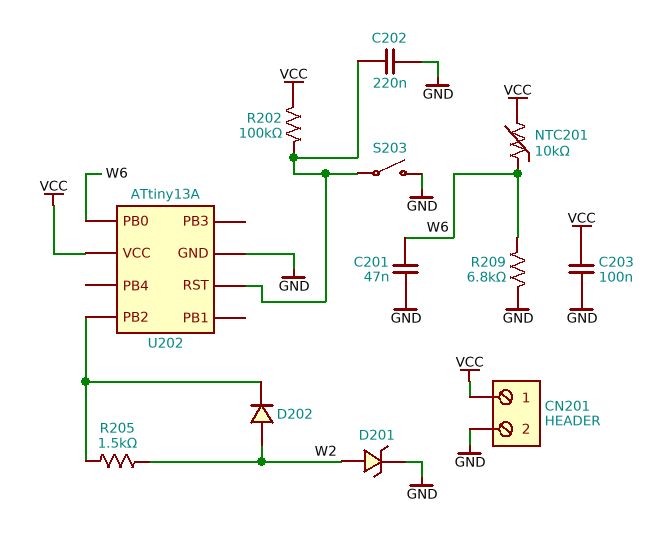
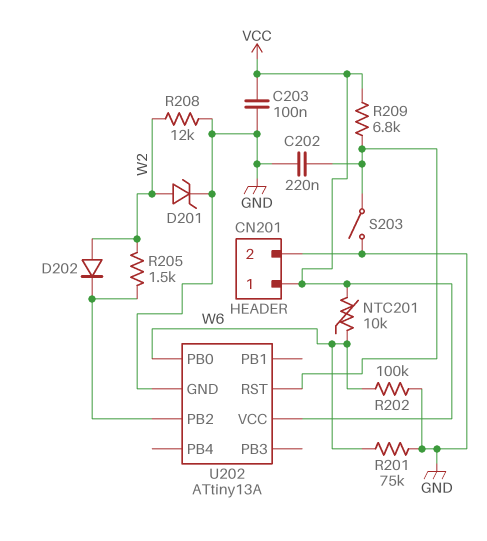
C201: 47nF (GND, W6) -> none
R201: none -> 75k (GND, W6)
R202: 100k (U202/RST, VCC) -> 100k (GND, W6)
R208: none -> 12k (GND, W2)
R209: 6.8k (GND, W6) -> 6.8k (U202/RST, VCC)

